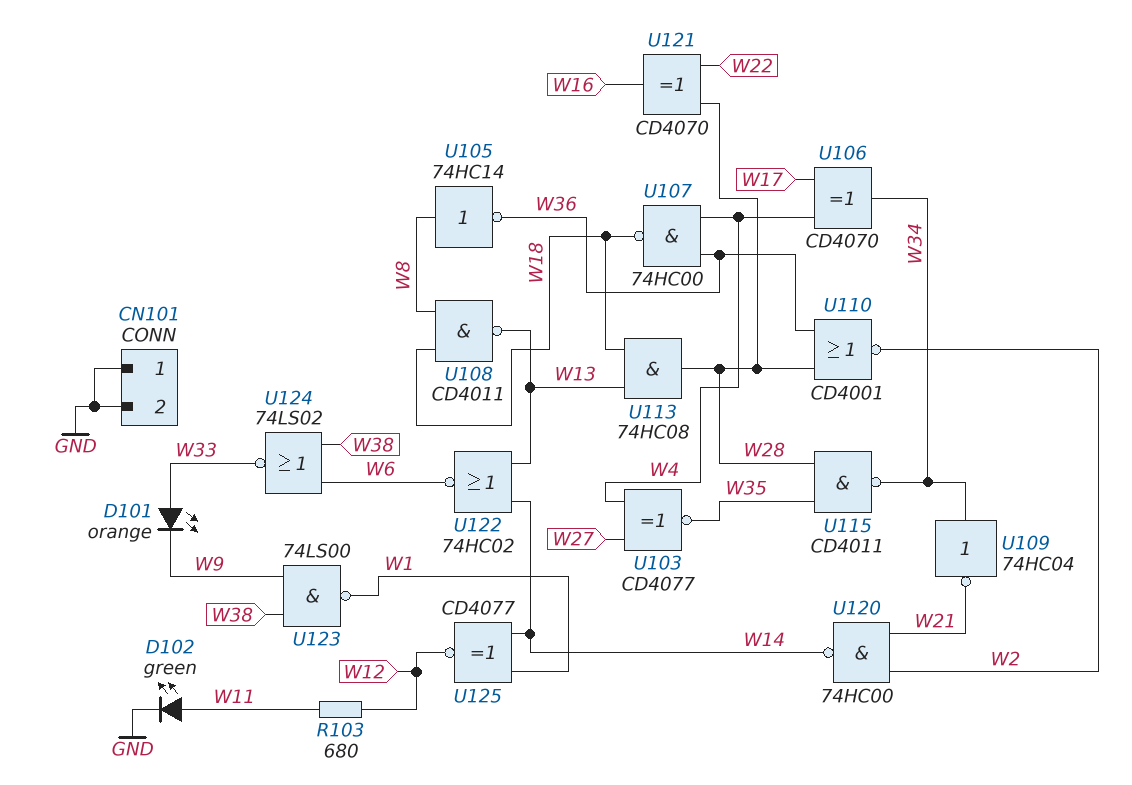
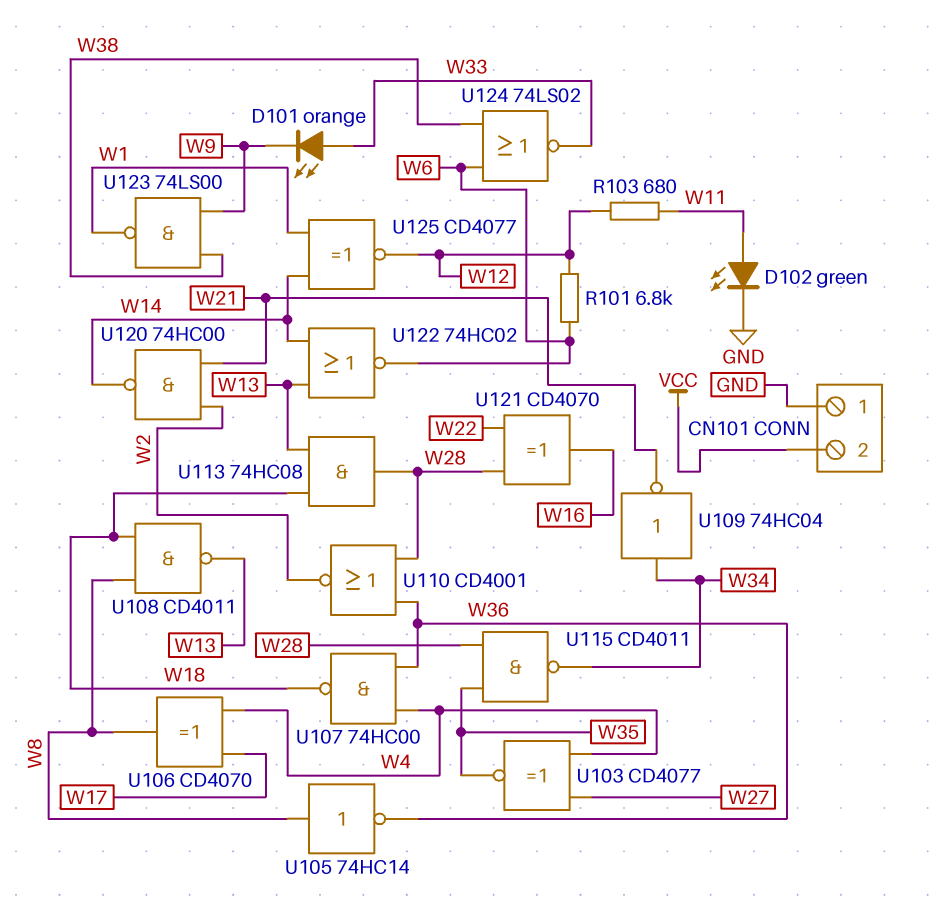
CN101 pin 2: GND -> VCC
R101: none -> 6.8k (W6, W12)
U106: XOR CD4070 (in W4, in W17, out W34) -> XOR CD4070 (in W4, in W17, out W8)

